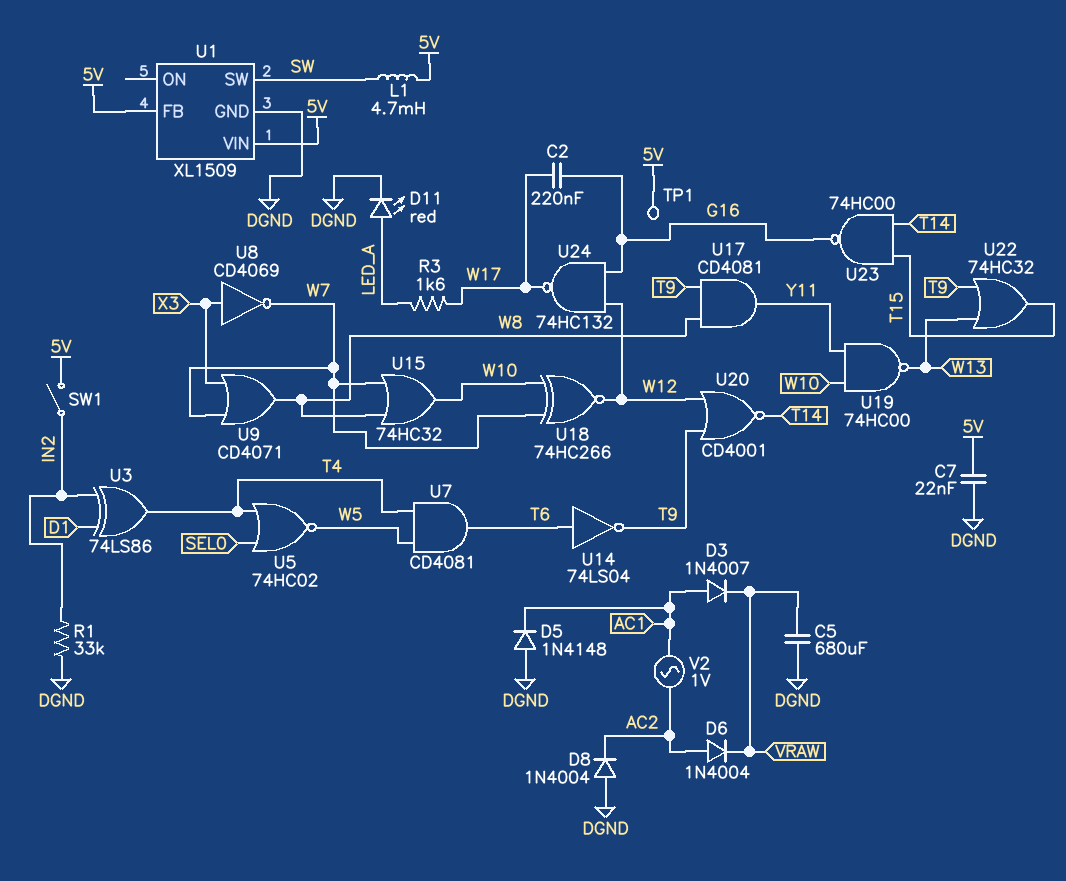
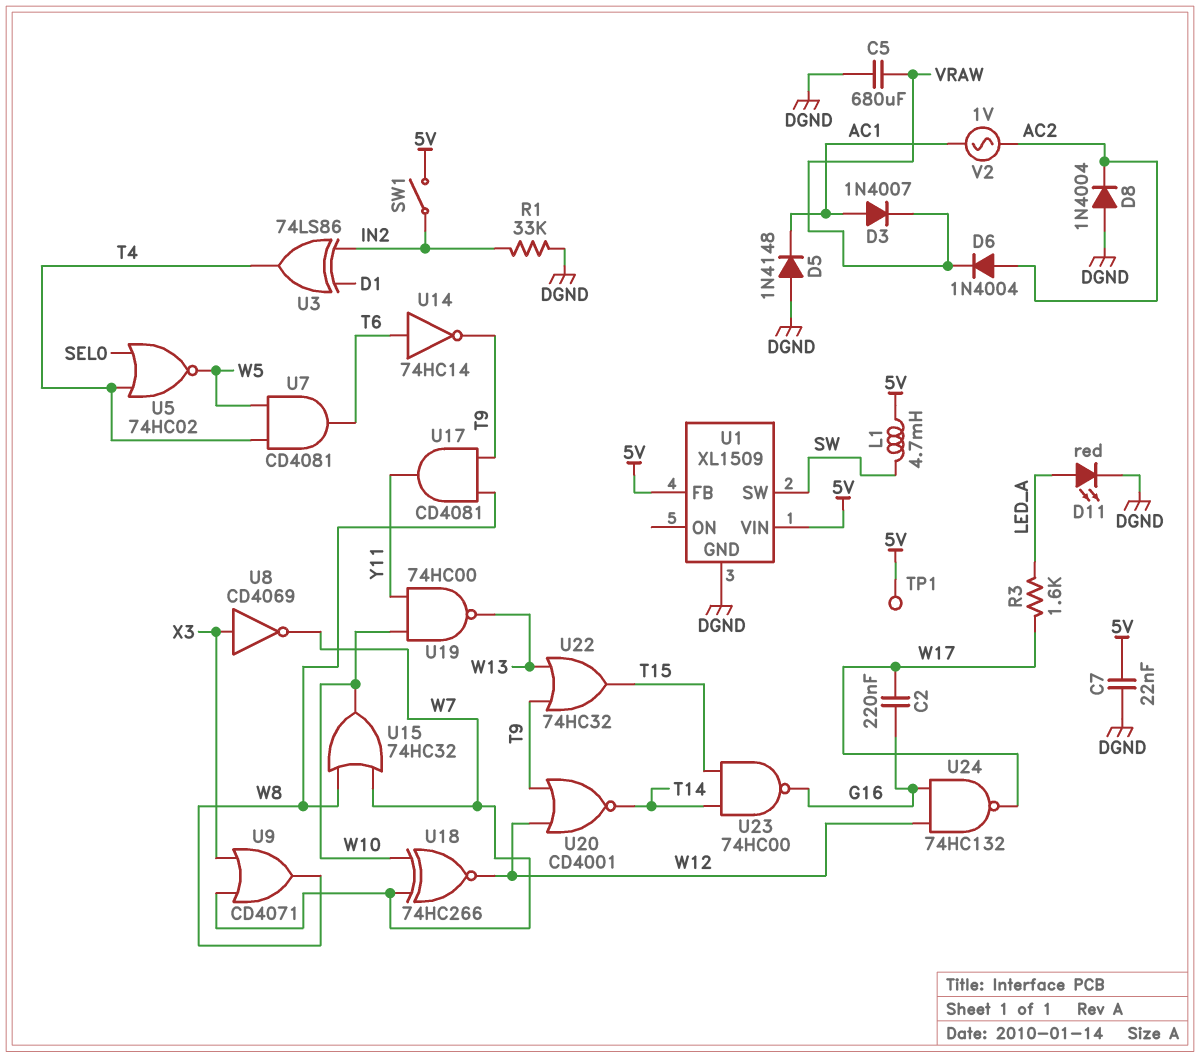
U14: NOT 74LS04 (in T6, out T9) -> NOT 74HC14 (in T6, out T9)

